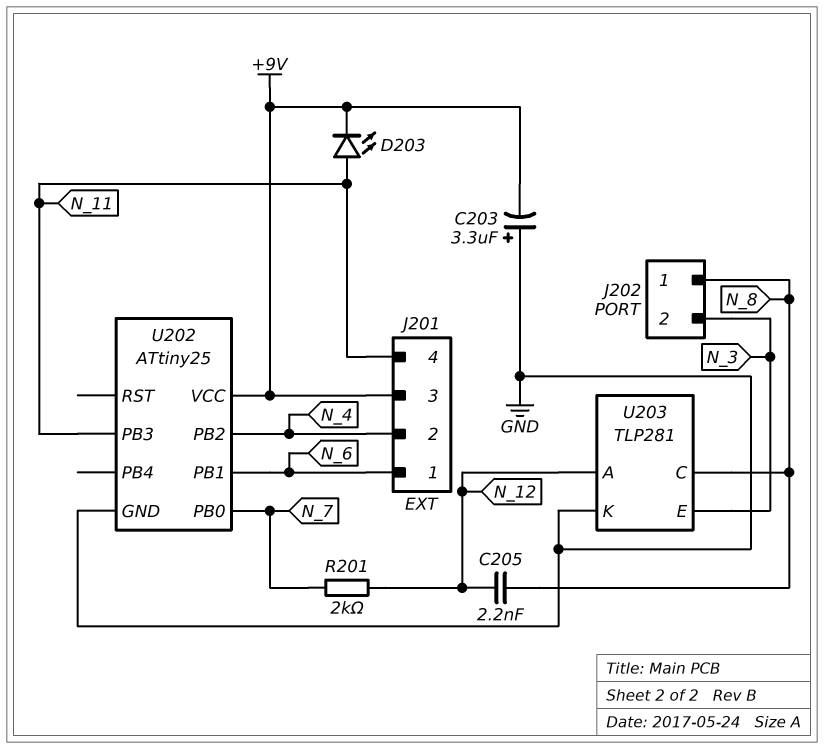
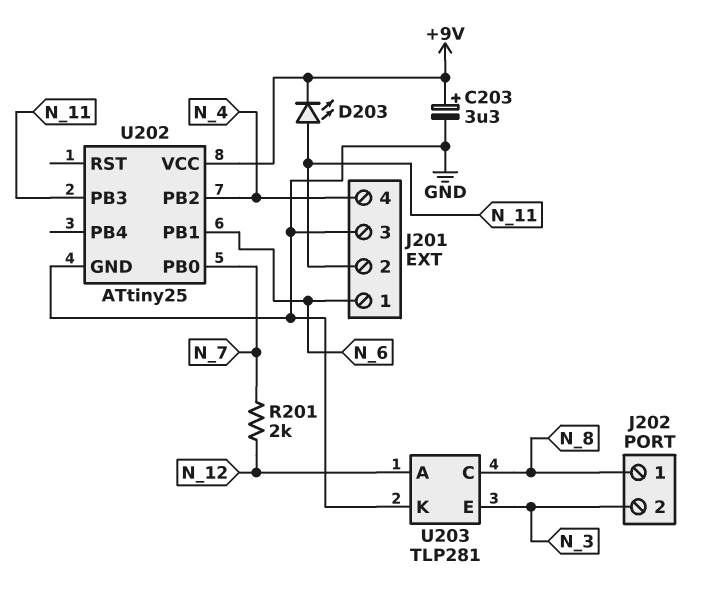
C203: 3.3uF (plus GND, minus +9V) -> 3.3uF (plus +9V, minus GND)
C205: 2.2nF (N_8, N_12) -> none
J201 pin 2: N_4 -> N_11
J201 pin 3: +9V -> GND
J201 pin 4: N_11 -> N_4

